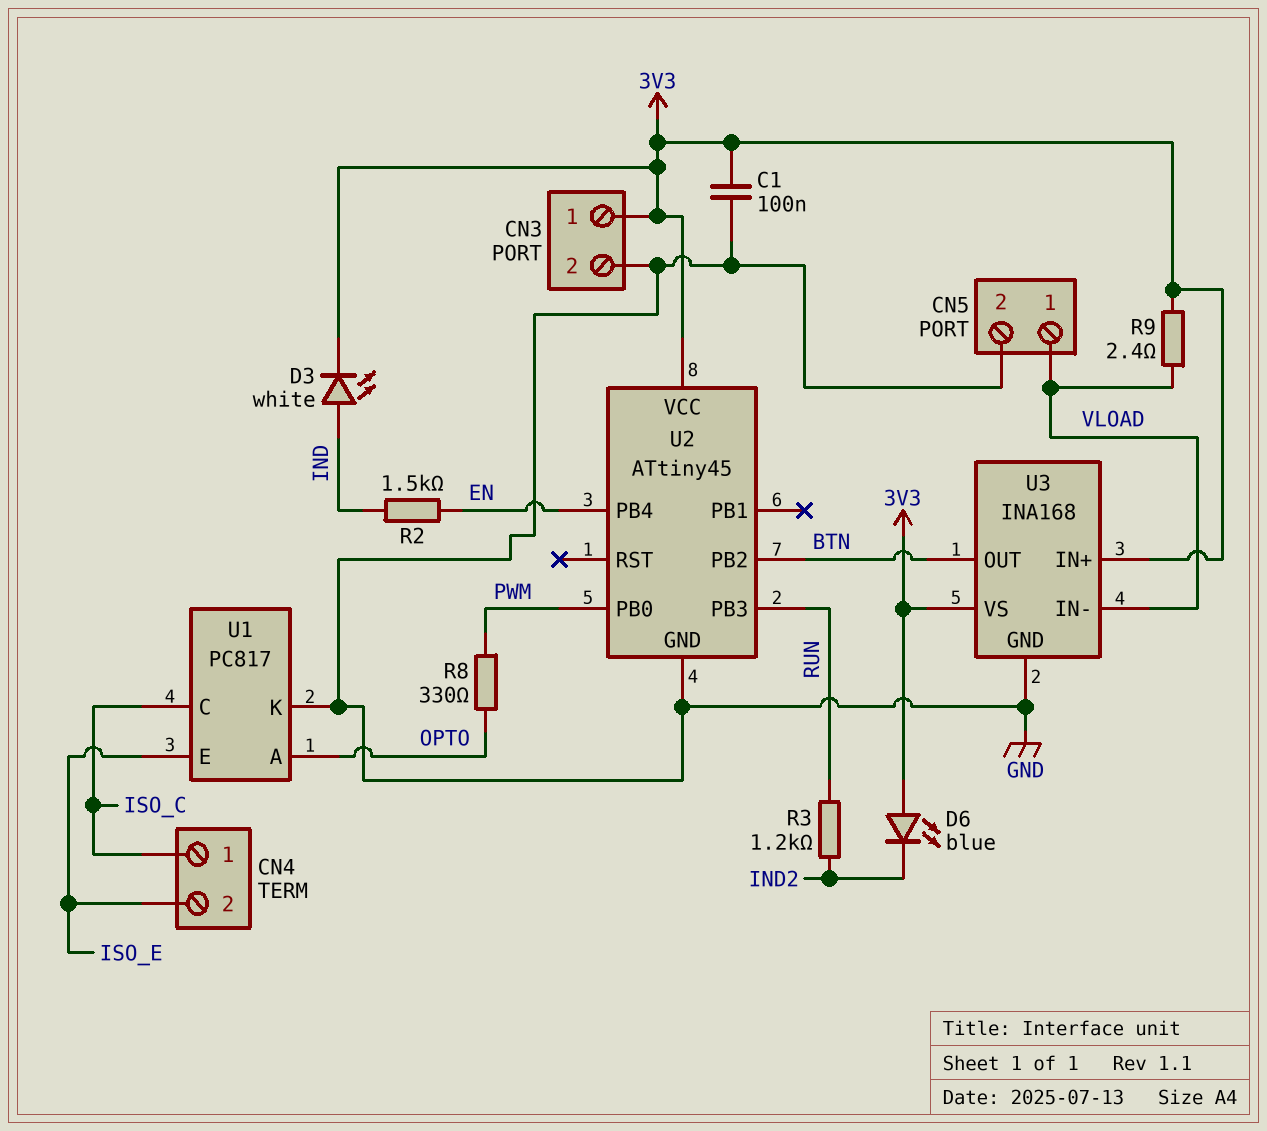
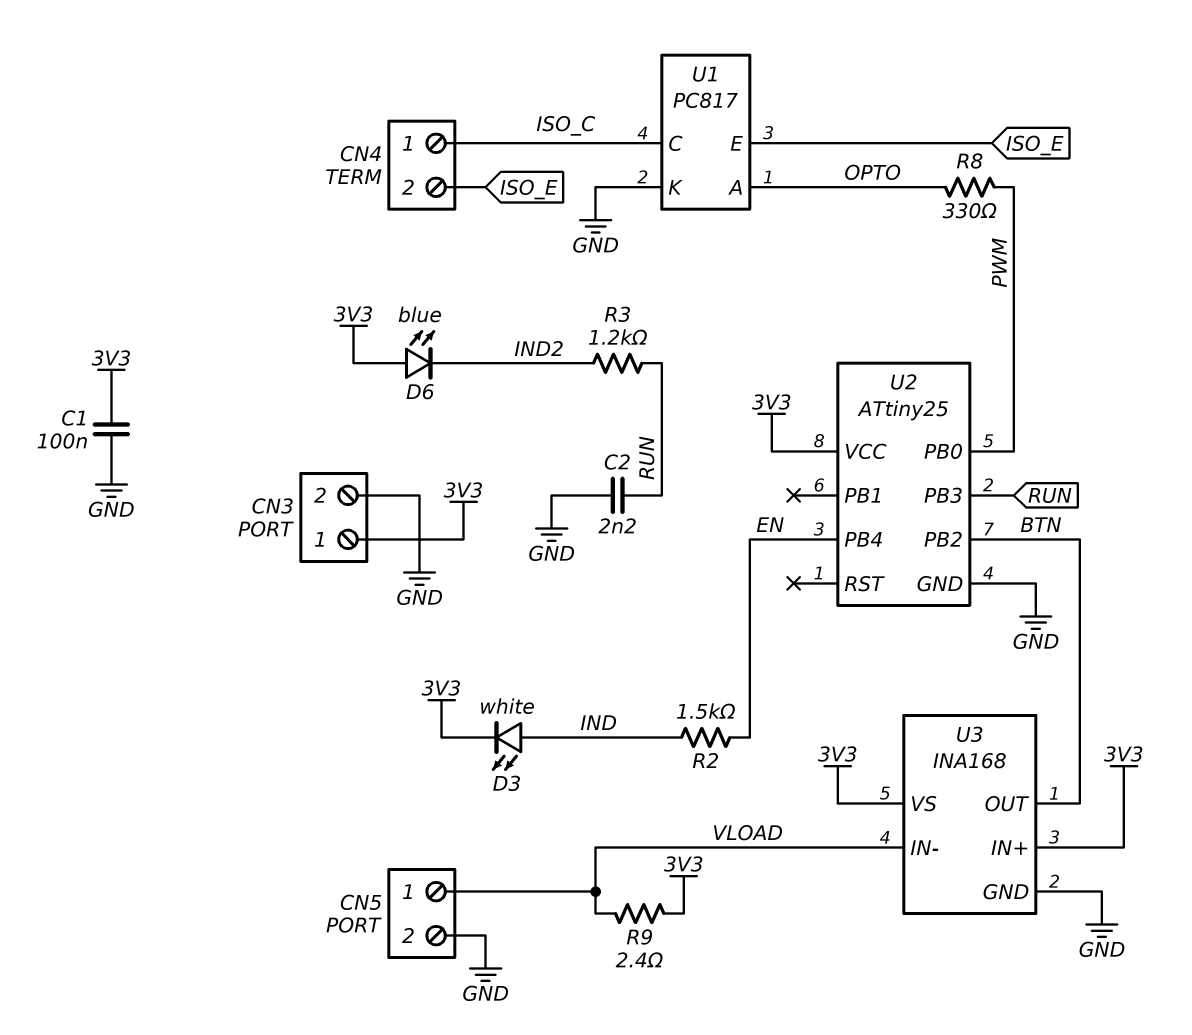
C2: none -> 2.2nF (GND, RUN)
U2: ATtiny45 -> ATtiny25

